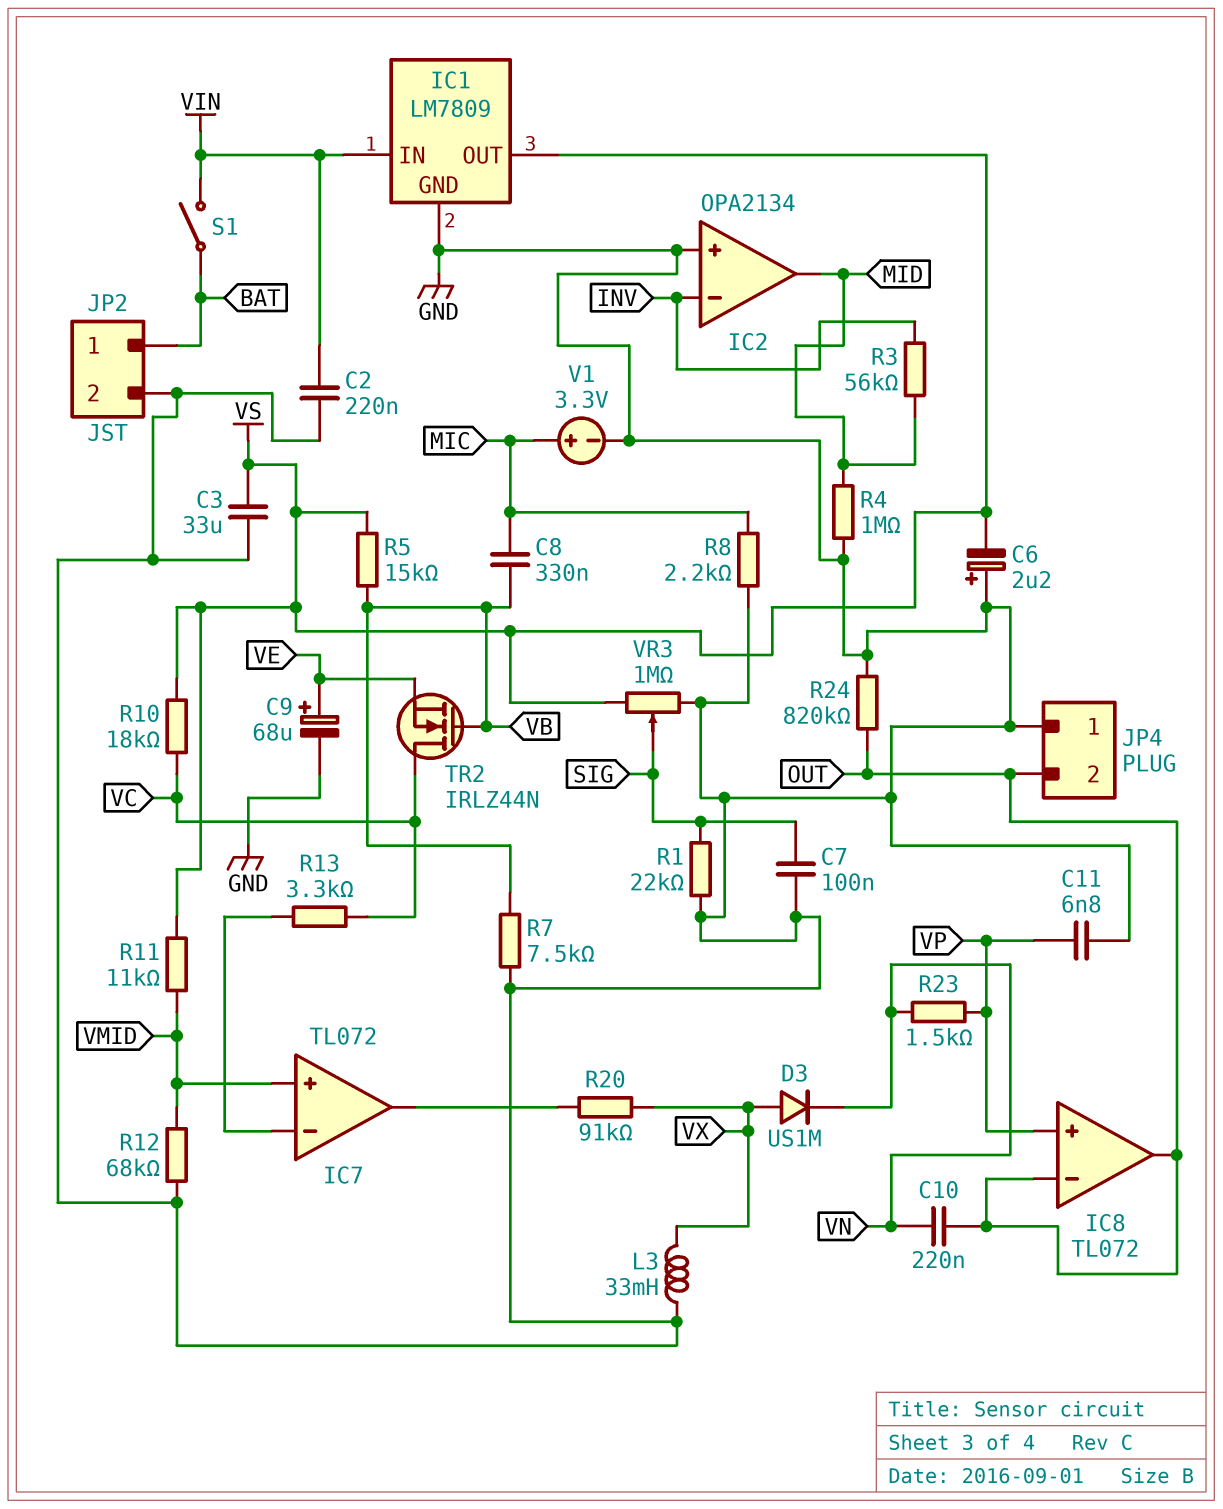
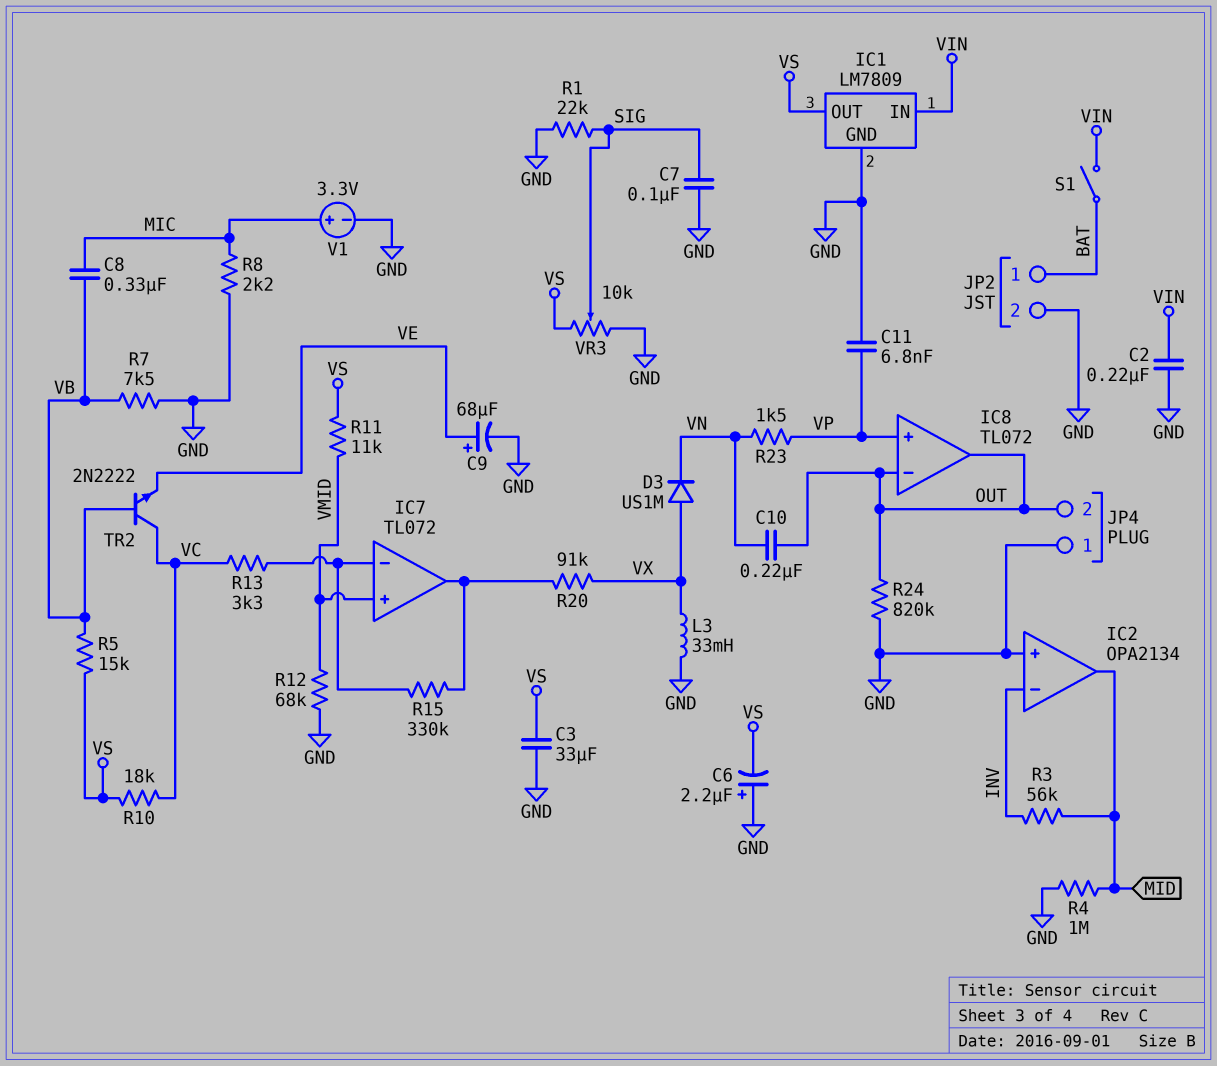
R15: none -> 330k (IC7/in-, IC7/out)
TR2: NMOS IRLZ44N (G VB, D VC, S VE) -> NPN 2N2222 (B VB, C VC, E VE)
VR3: 1M (GND, VS, wiper SIG) -> 10k (GND, VS, wiper SIG)

